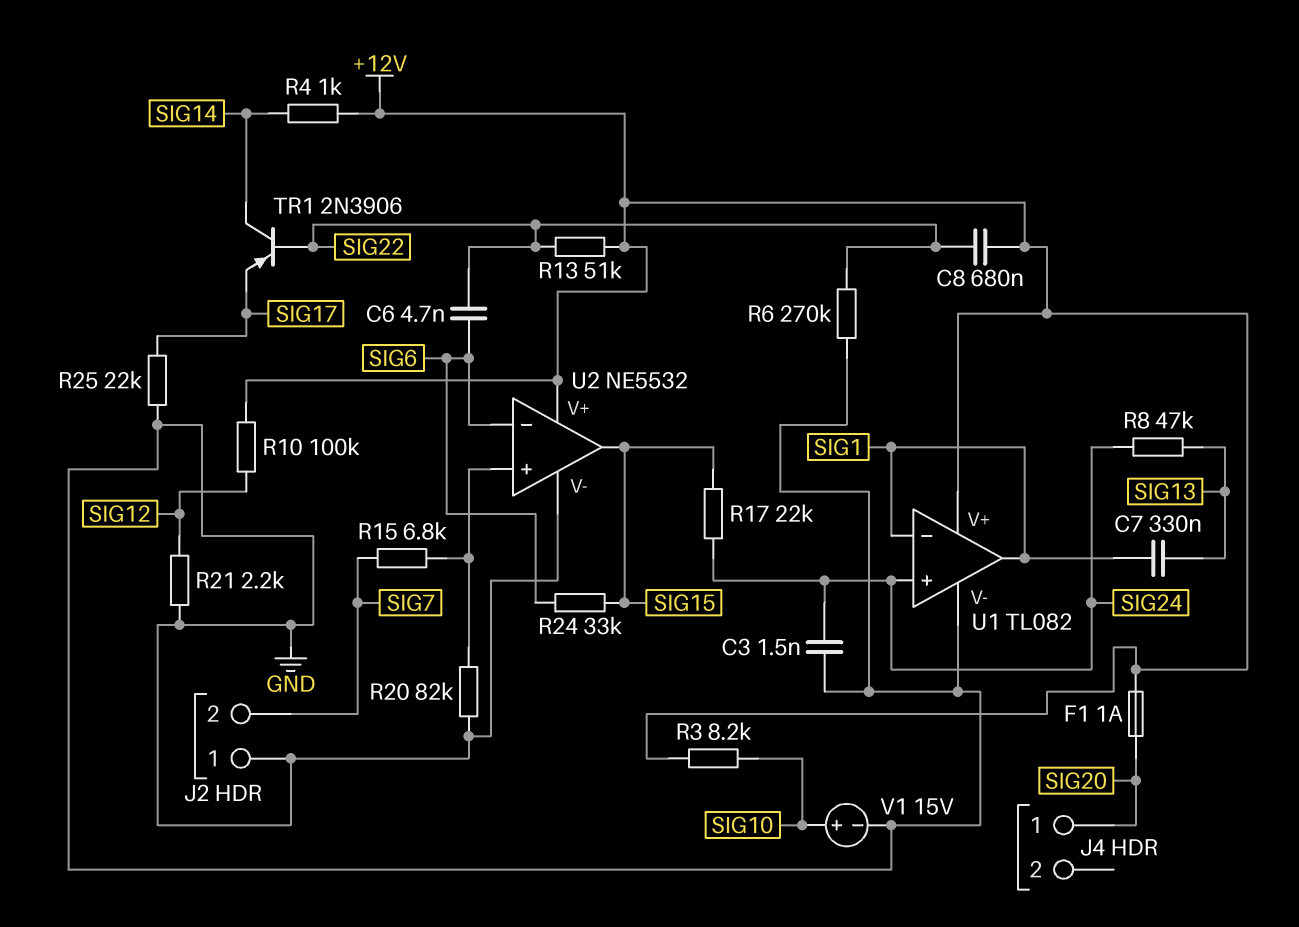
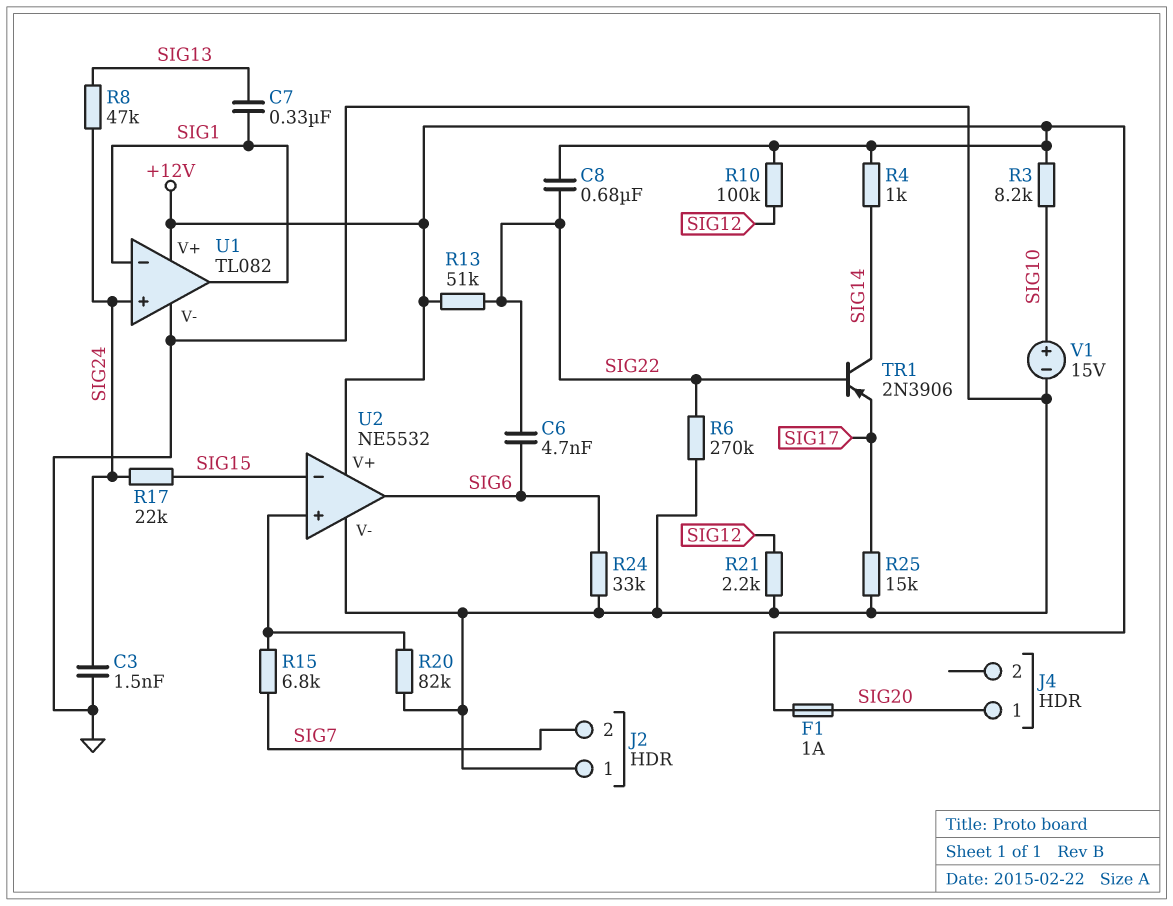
R24: 33k (SIG6, SIG15) -> 33k (GND, SIG6)
R25: 22k (GND, SIG17) -> 15k (GND, SIG17)
U2 pin in-: SIG6 -> SIG15
U2 pin out: SIG15 -> SIG6

